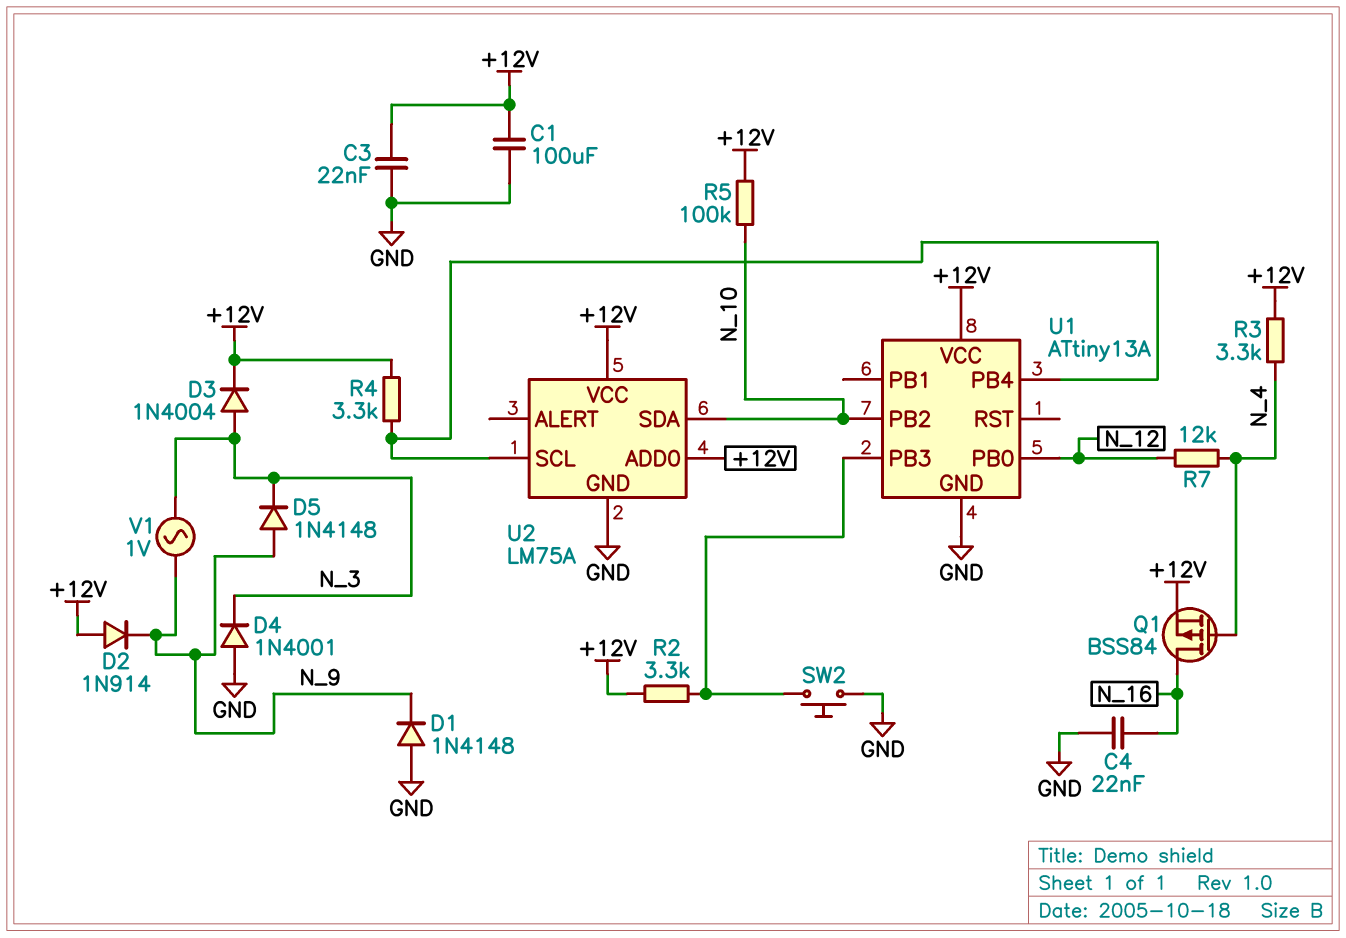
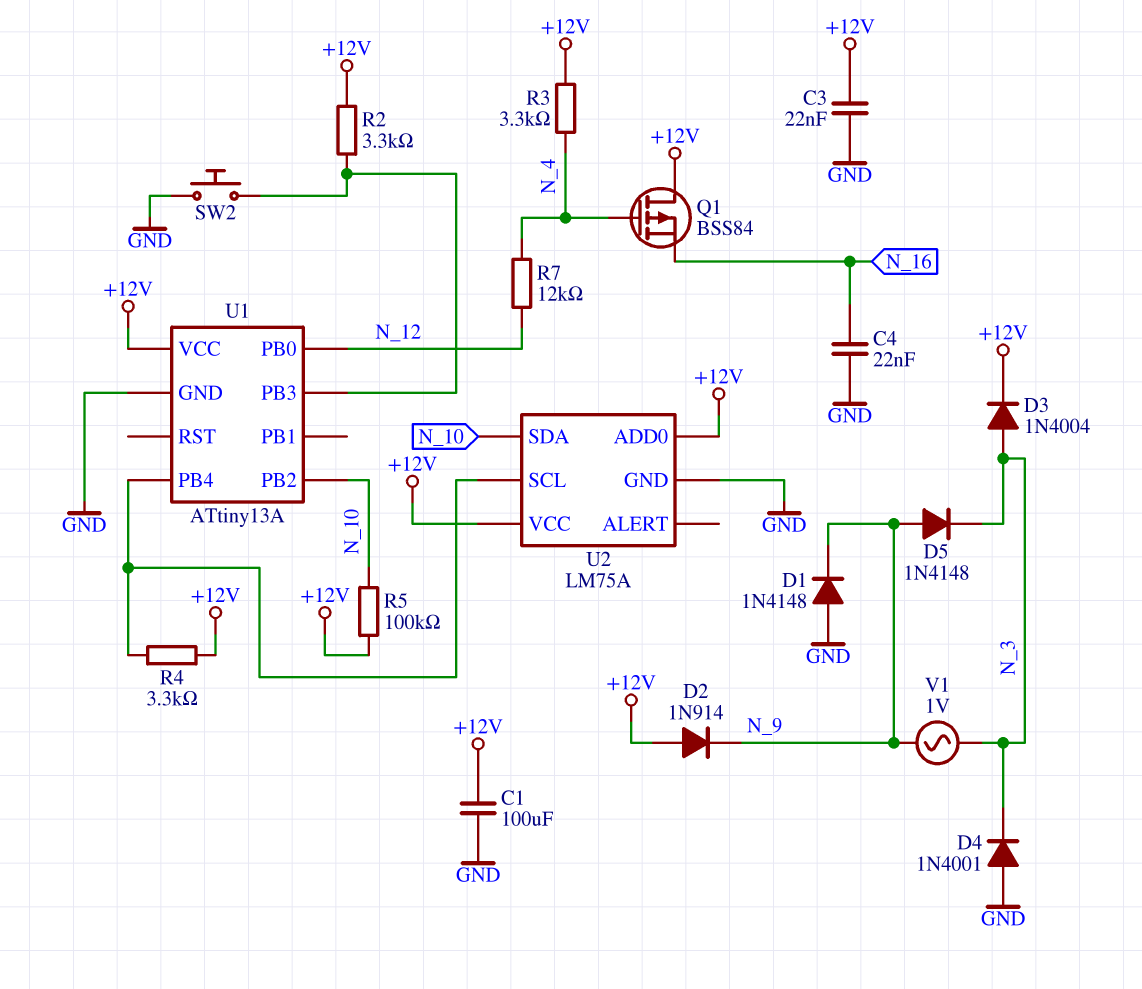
Q1: PMOS BSS84 (G N_4, D N_16, S +12V) -> PMOS BSS84 (G N_4, D +12V, S N_16)

